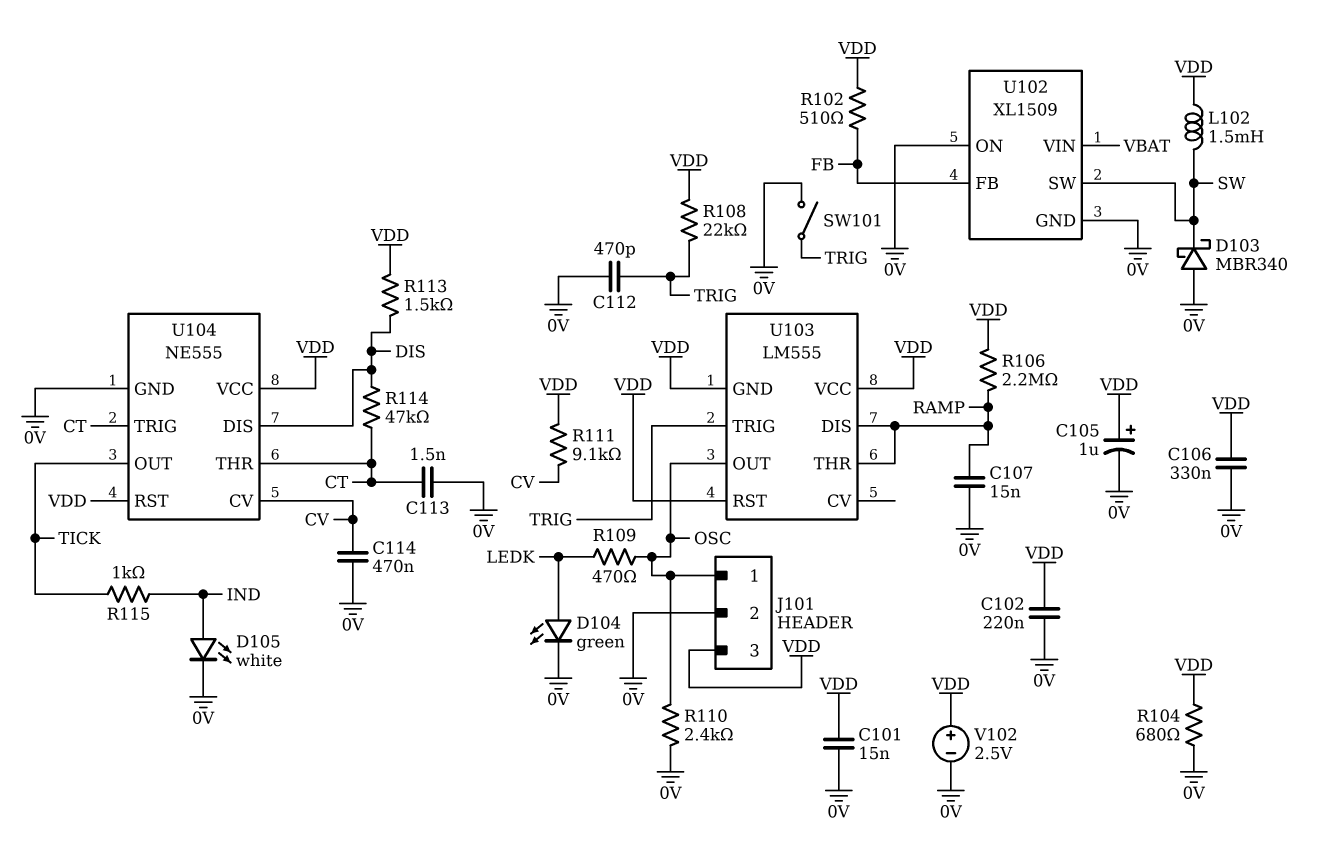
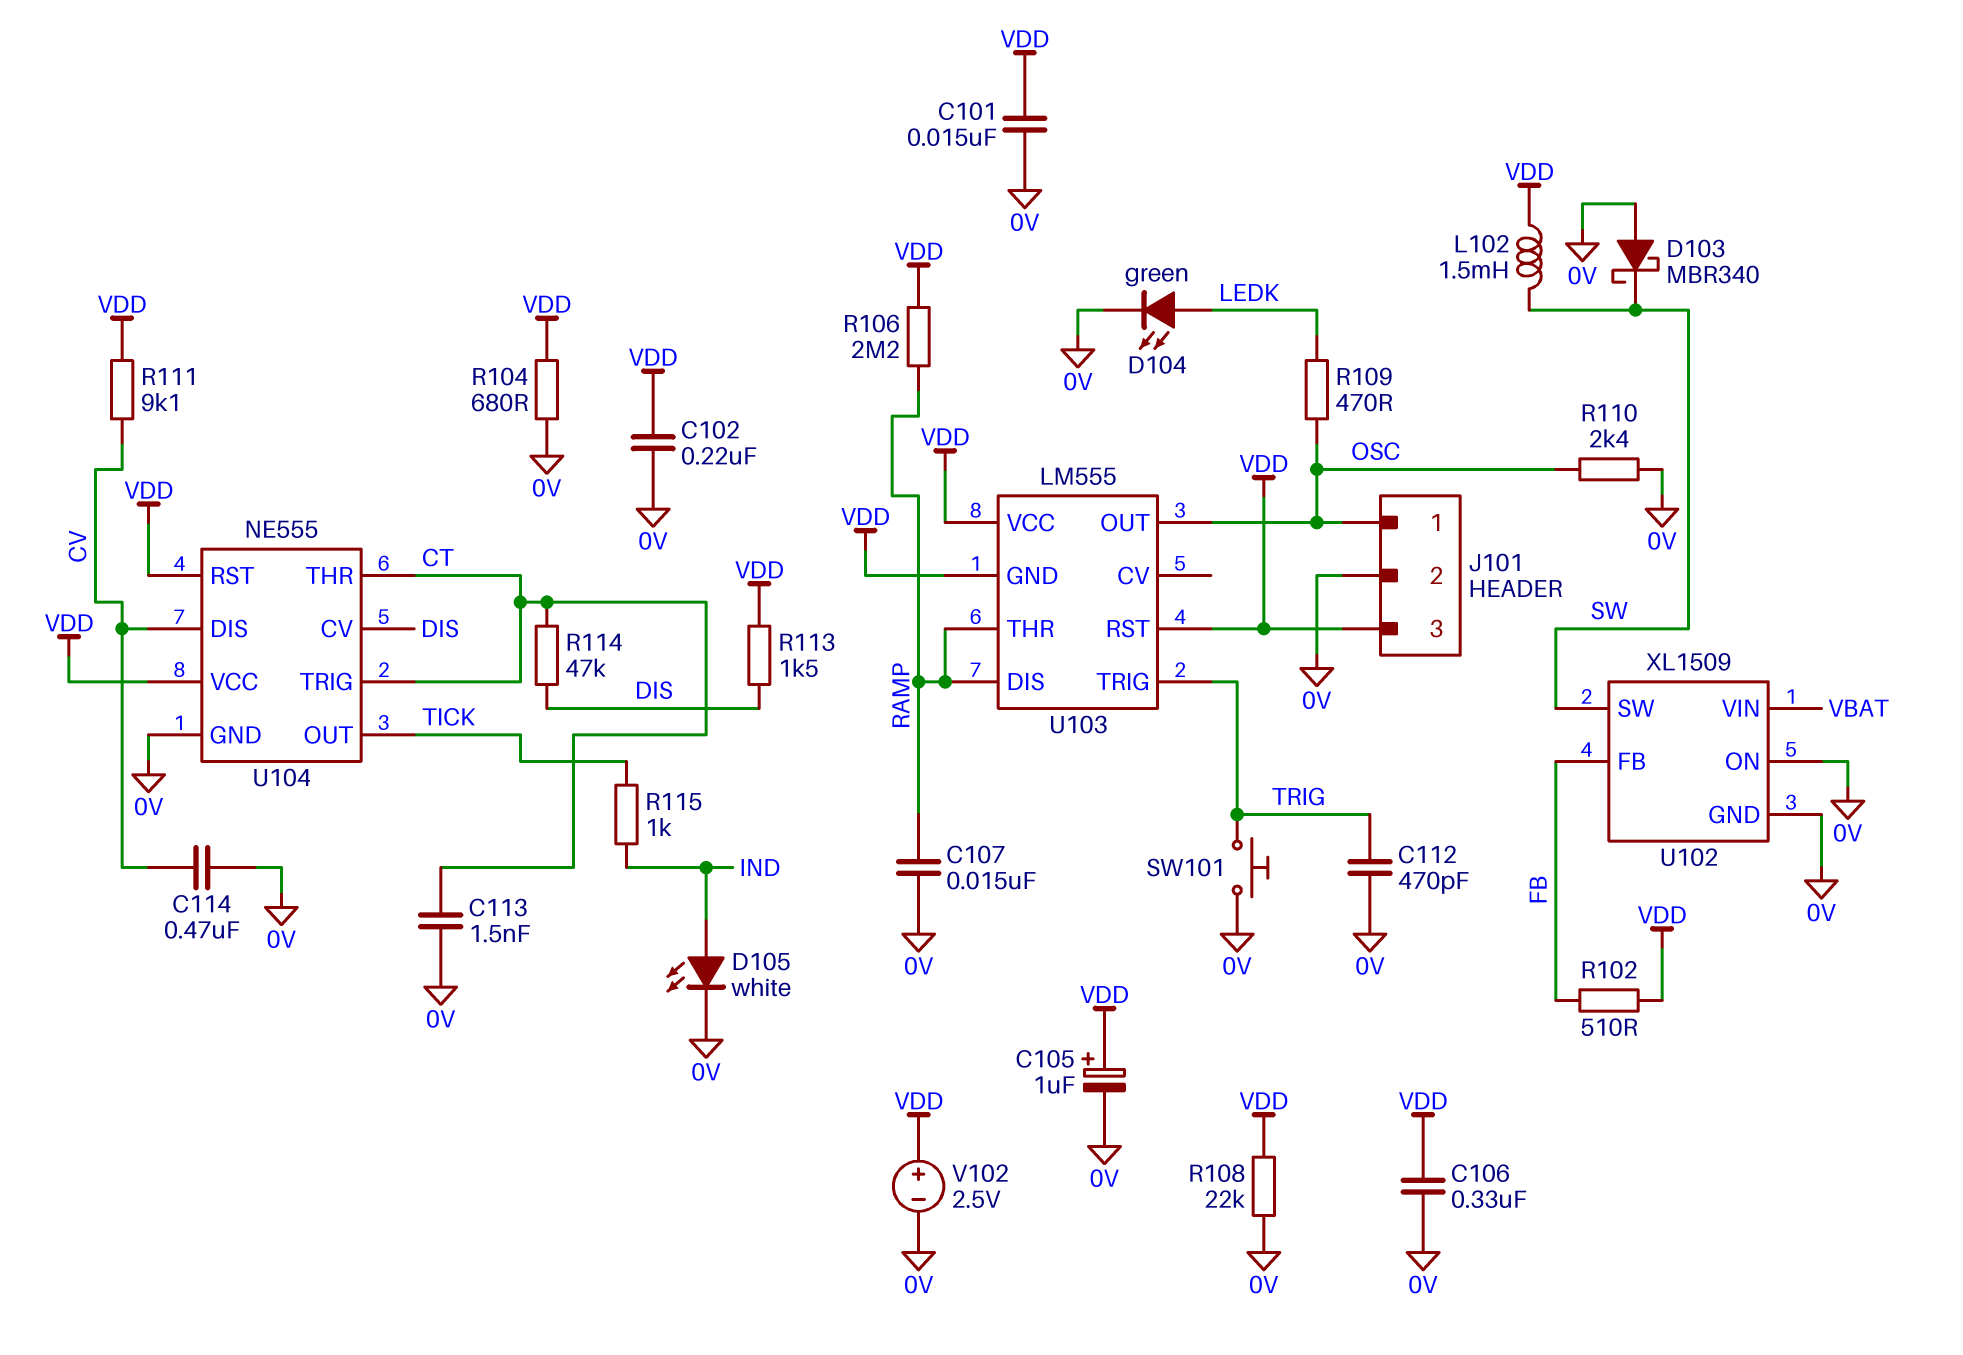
R108: 22k (TRIG, VDD) -> 22k (0V, VDD)
SW101: switch (0V, TRIG) -> button (0V, TRIG)
U104 pin CV: CV -> DIS
U104 pin DIS: DIS -> CV

